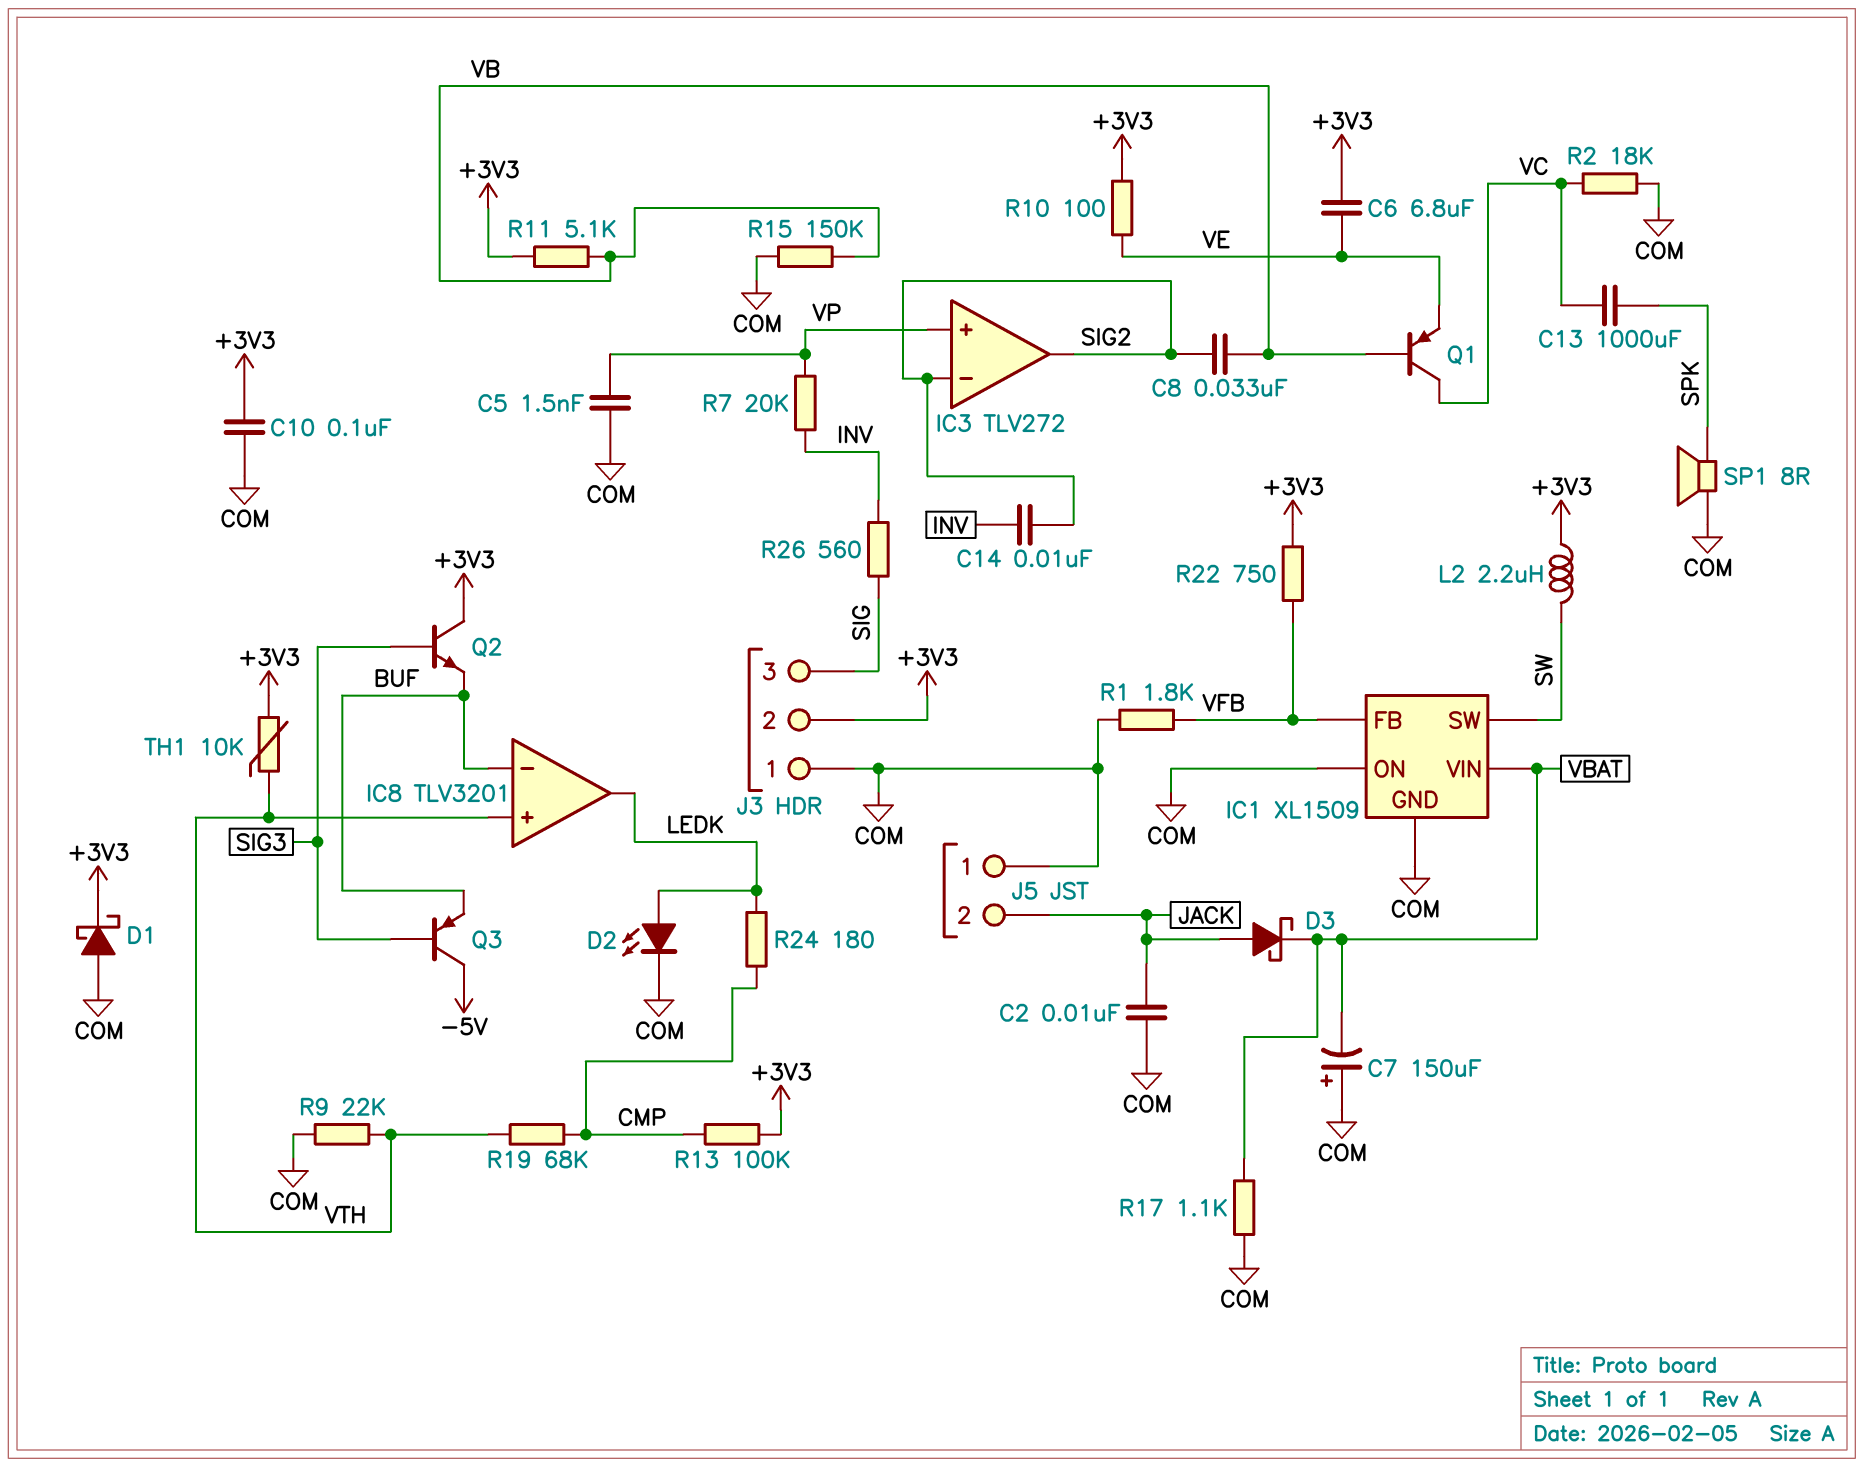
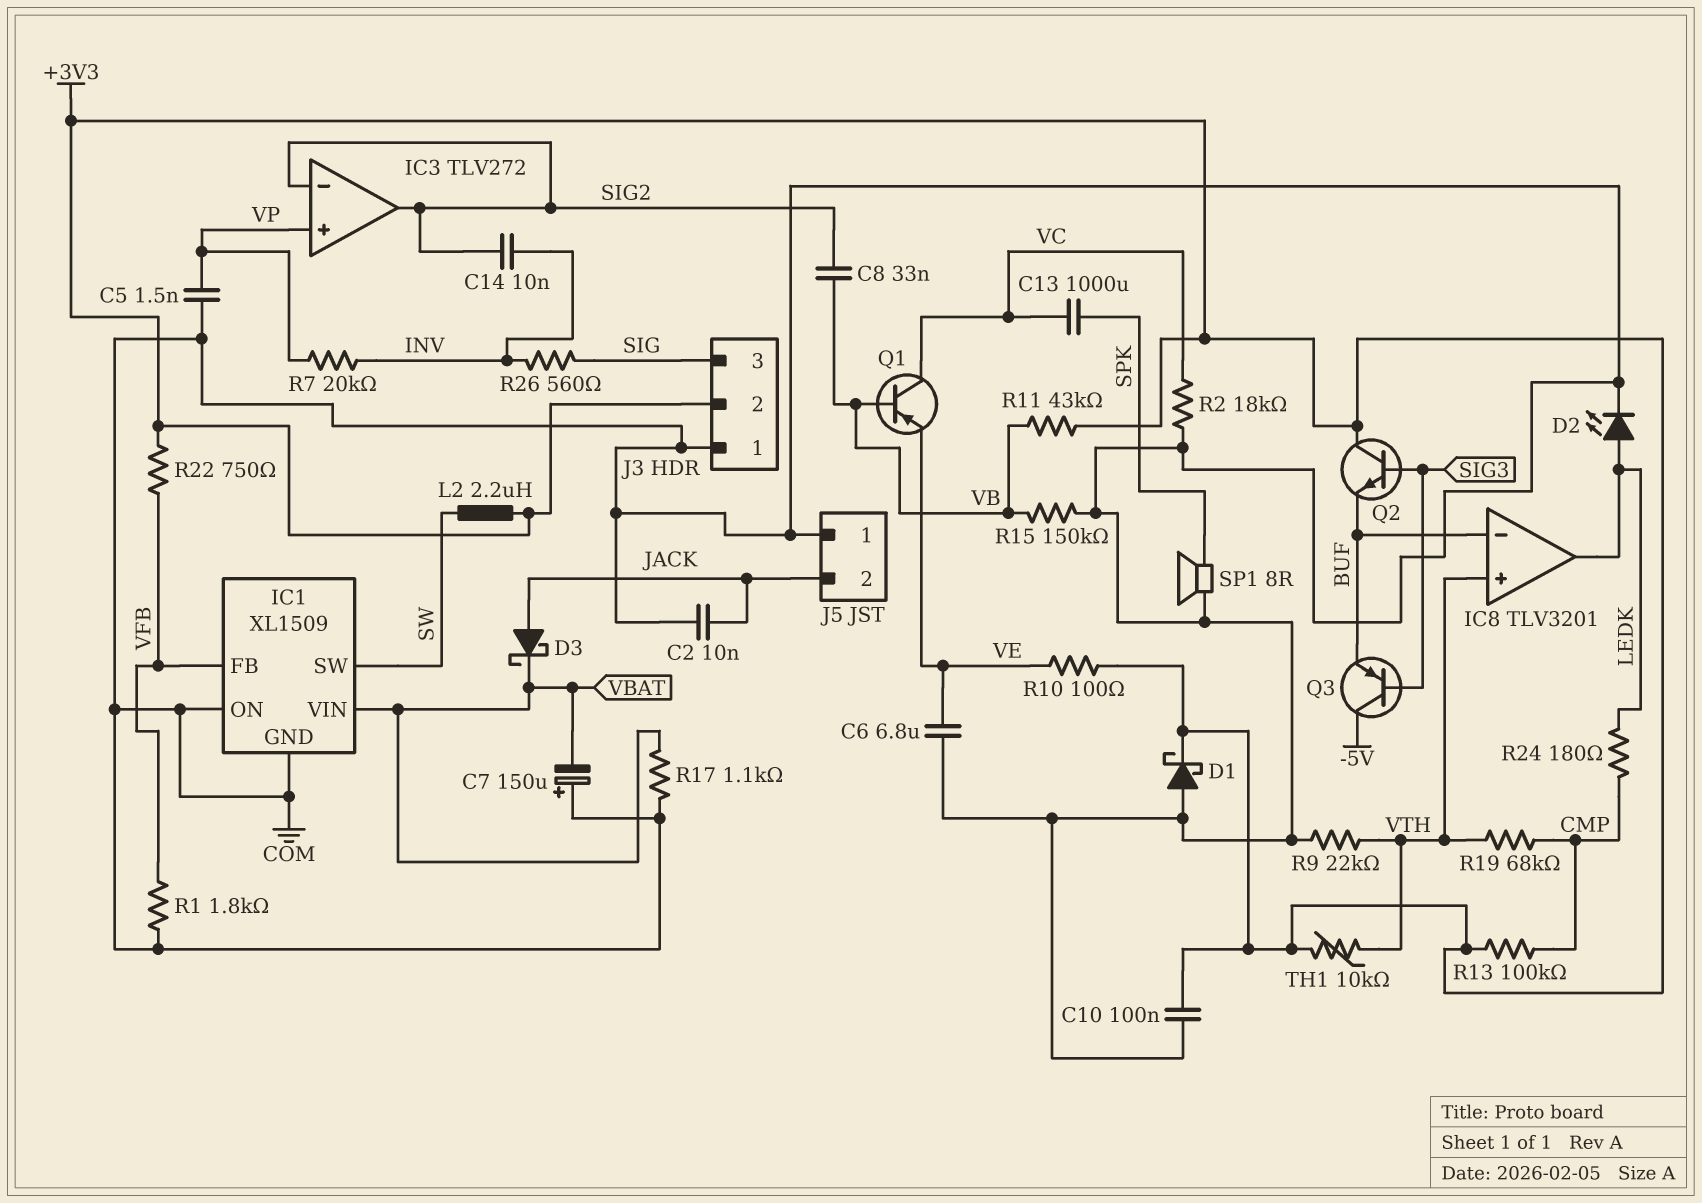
C6: 6.8uF (+3V3, VE) -> 6.8uF (COM, VE)
R11: 5.1k (+3V3, VB) -> 43k (+3V3, VB)

